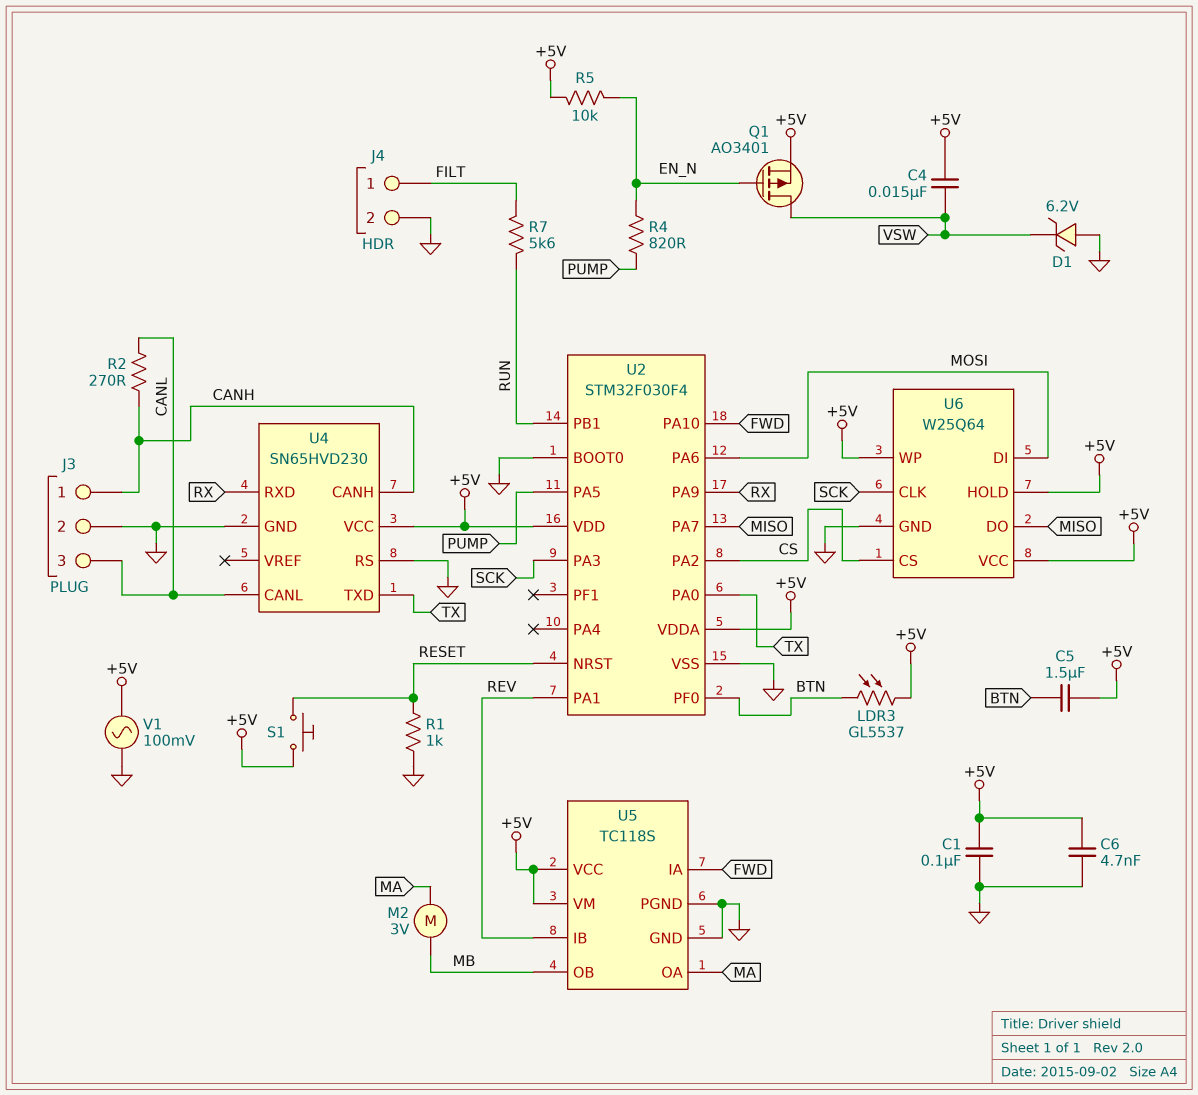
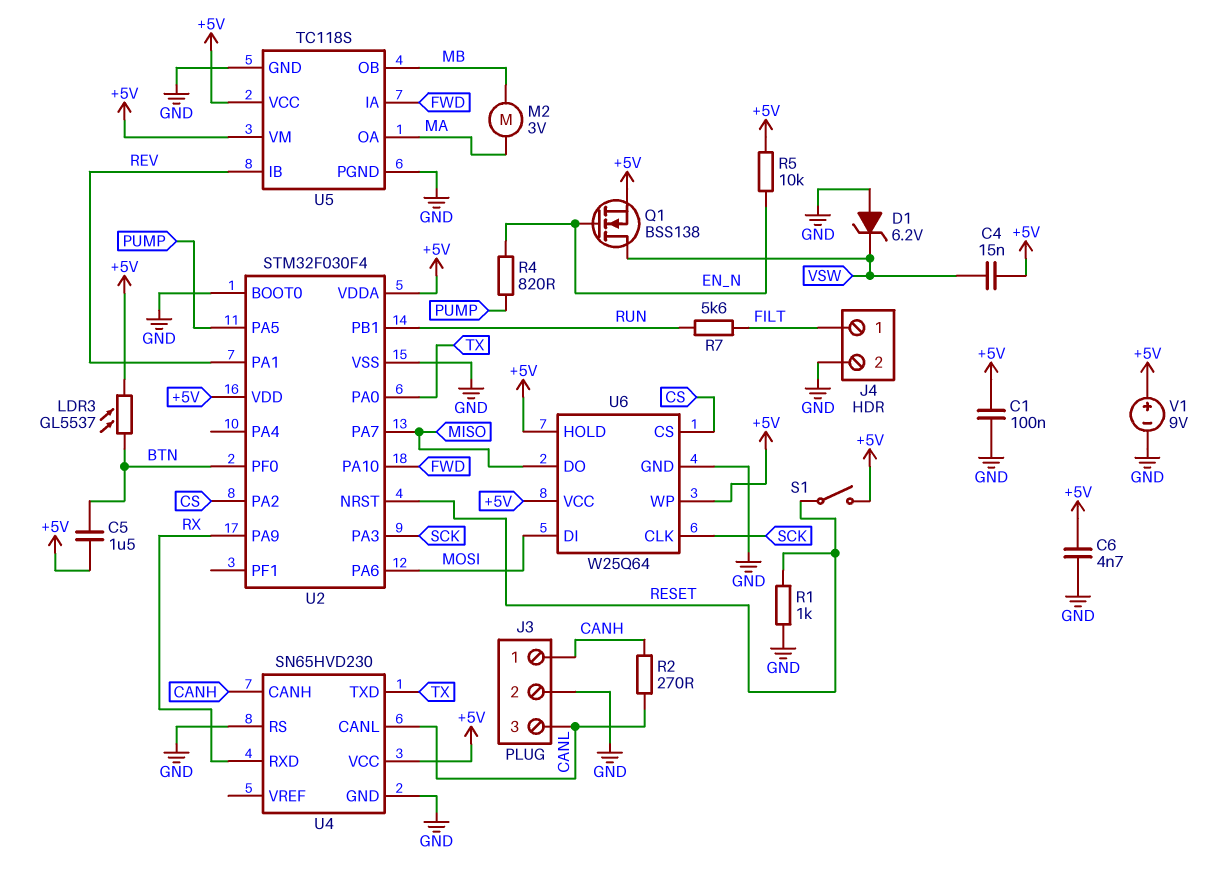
Q1: PMOS AO3401 (G EN_N, D VSW, S +5V) -> NMOS BSS138 (G EN_N, D VSW, S +5V)
S1: button (+5V, RESET) -> switch (+5V, RESET)
V1: AC 100mV (+5V, GND) -> 9V (plus +5V, minus GND)

